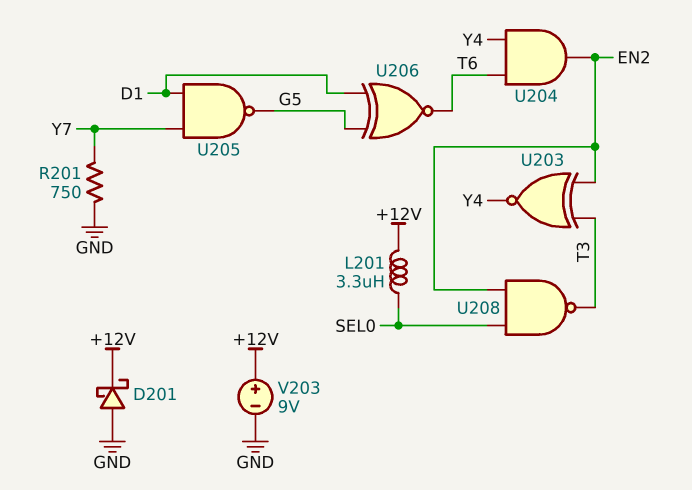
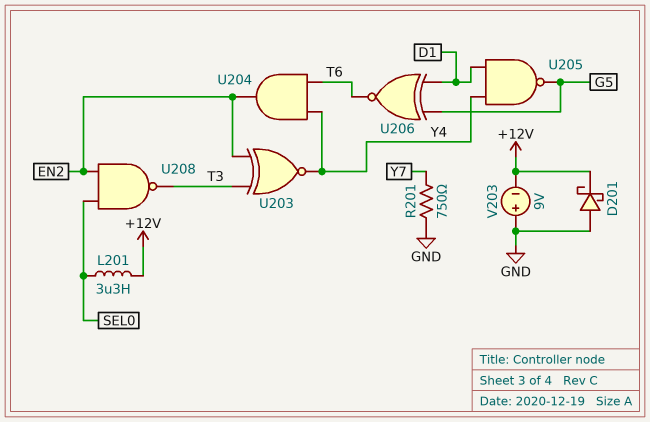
U205: NAND (in D1, in Y7, out G5) -> NAND (in D1, in Y4, out G5)
V203: 9V (plus +12V, minus GND) -> 9V (plus GND, minus +12V)

